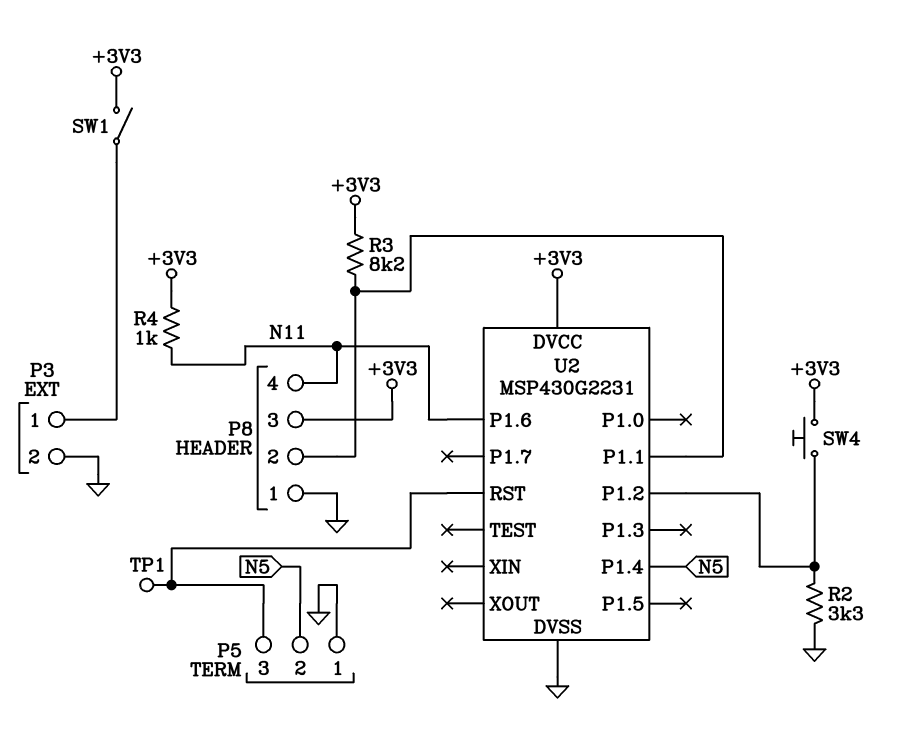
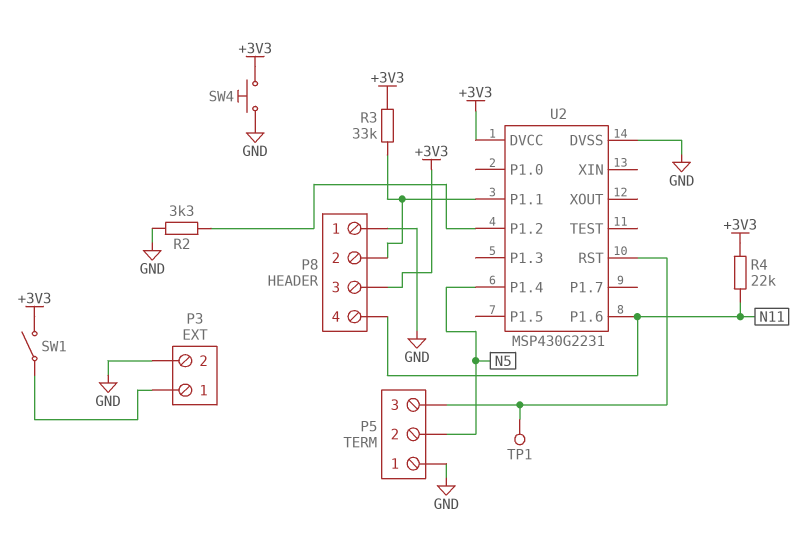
R3: 8.2k (+3V3, P8/2) -> 33k (+3V3, P8/2)
R4: 1k (+3V3, N11) -> 22k (+3V3, N11)
SW4: button (+3V3, U2/P1.2) -> button (+3V3, GND)

